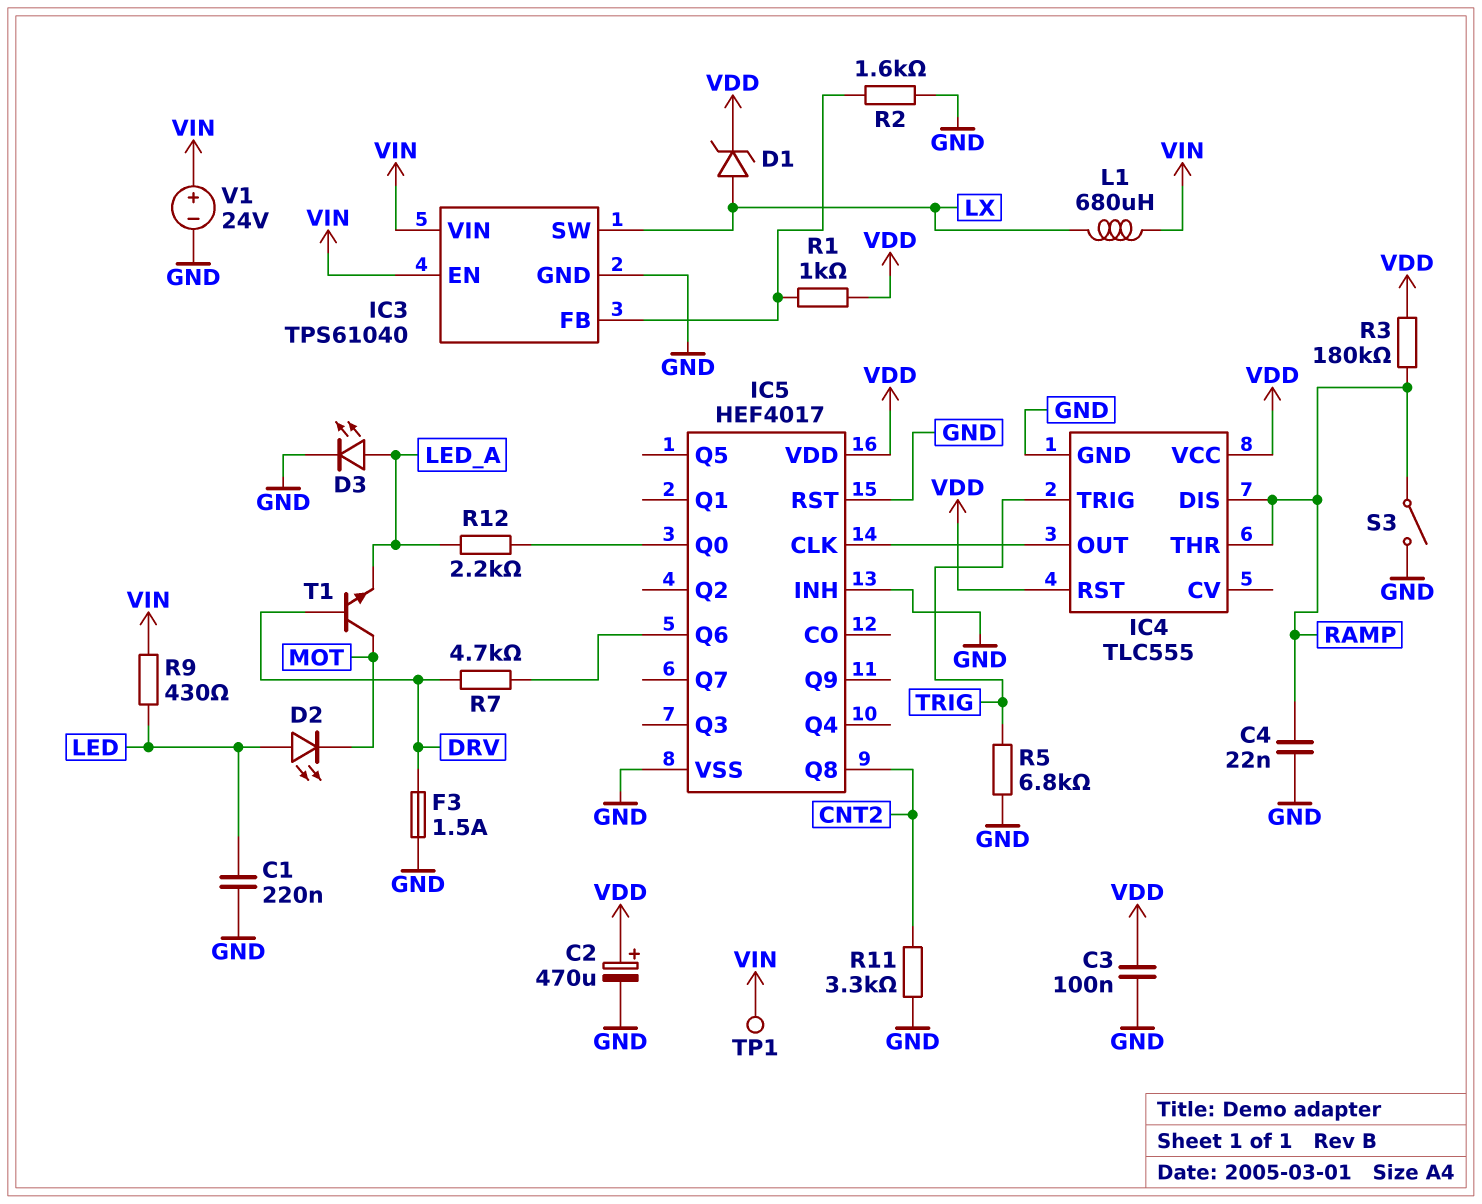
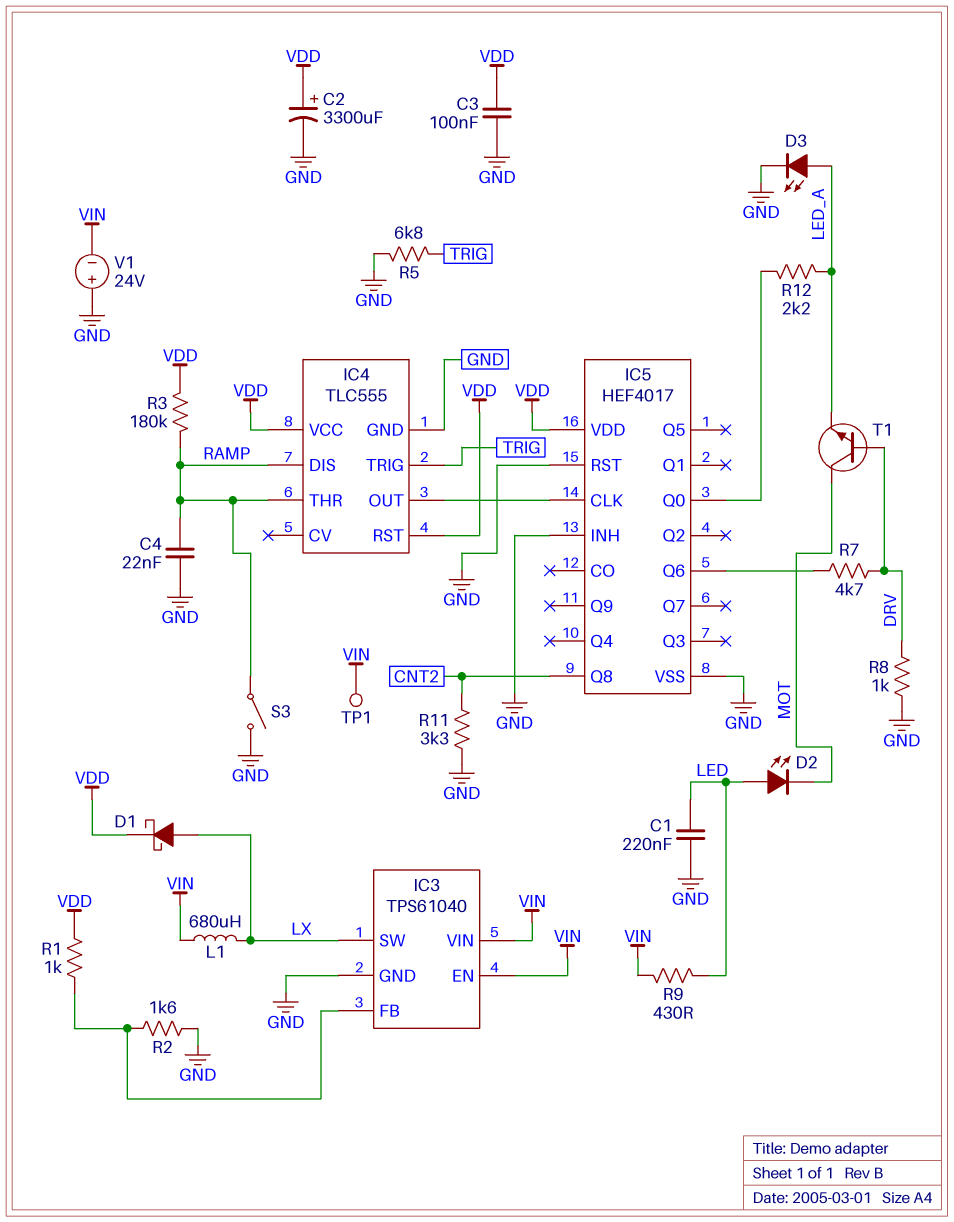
C2: 470uF (plus VDD, minus GND) -> 3300uF (plus VDD, minus GND)
D1: zener (A LX, K VDD) -> schottky (A LX, K VDD)
F3: 1.5A (DRV, GND) -> none
R8: none -> 1k (DRV, GND)
V1: 24V (plus VIN, minus GND) -> 24V (plus GND, minus VIN)

